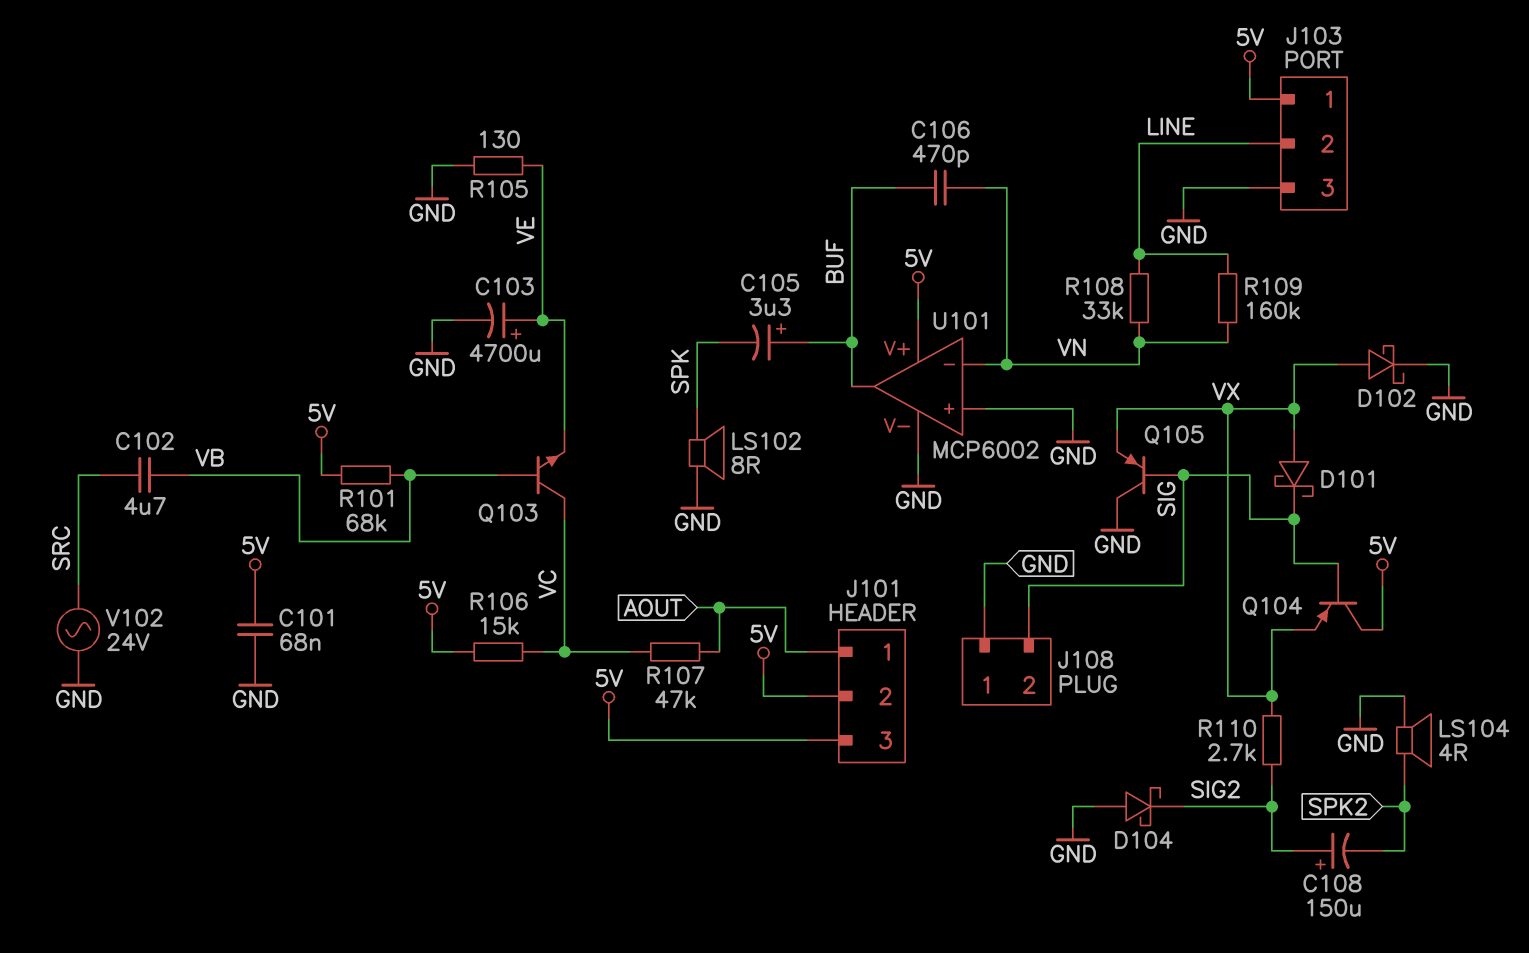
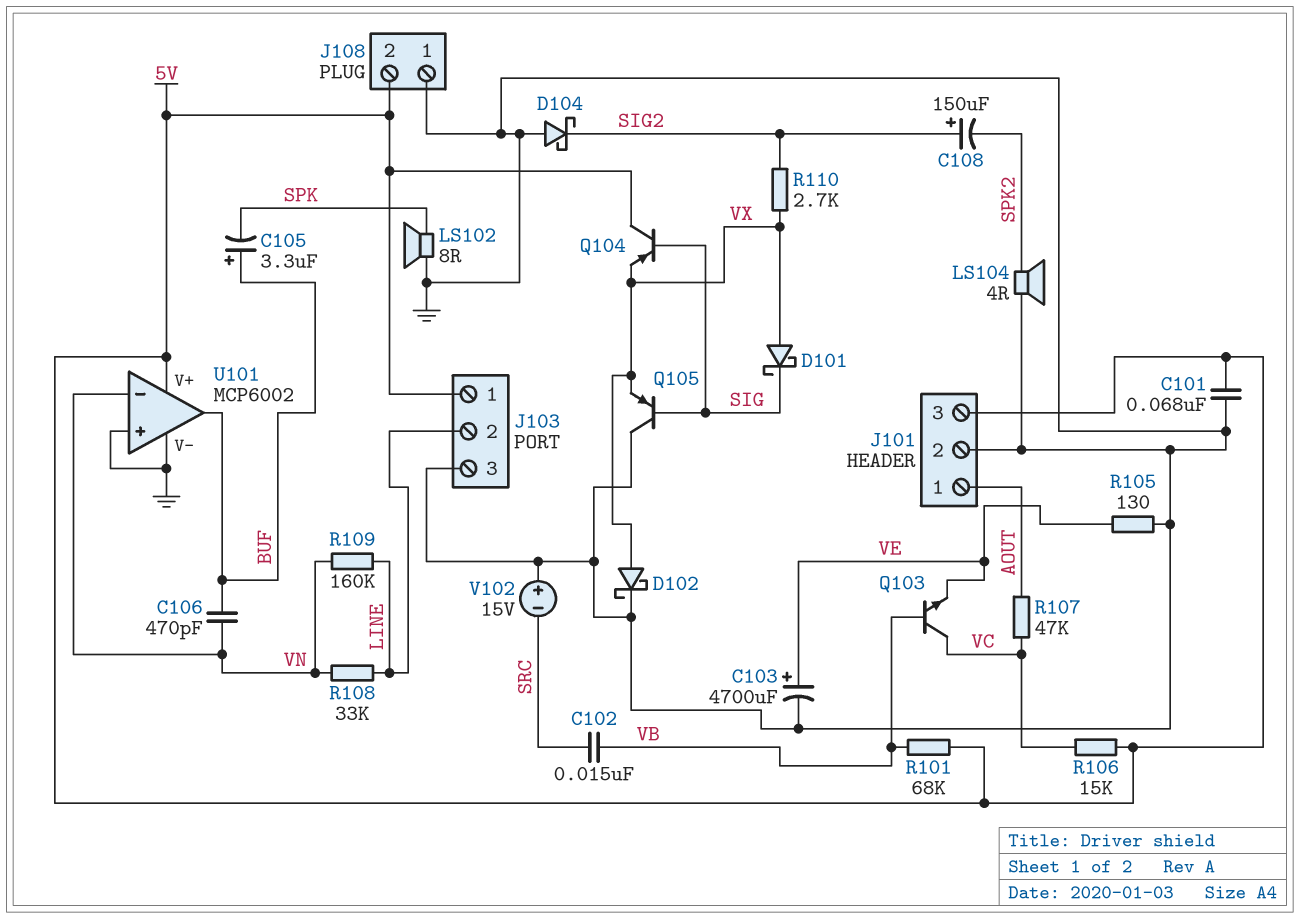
C102: 4.7uF (SRC, VB) -> 15nF (SRC, VB)
J101 pin 2: 5V -> GND
J108 pin 2: SIG -> 5V
V102: AC 24V (GND, SRC) -> 15V (plus GND, minus SRC)

